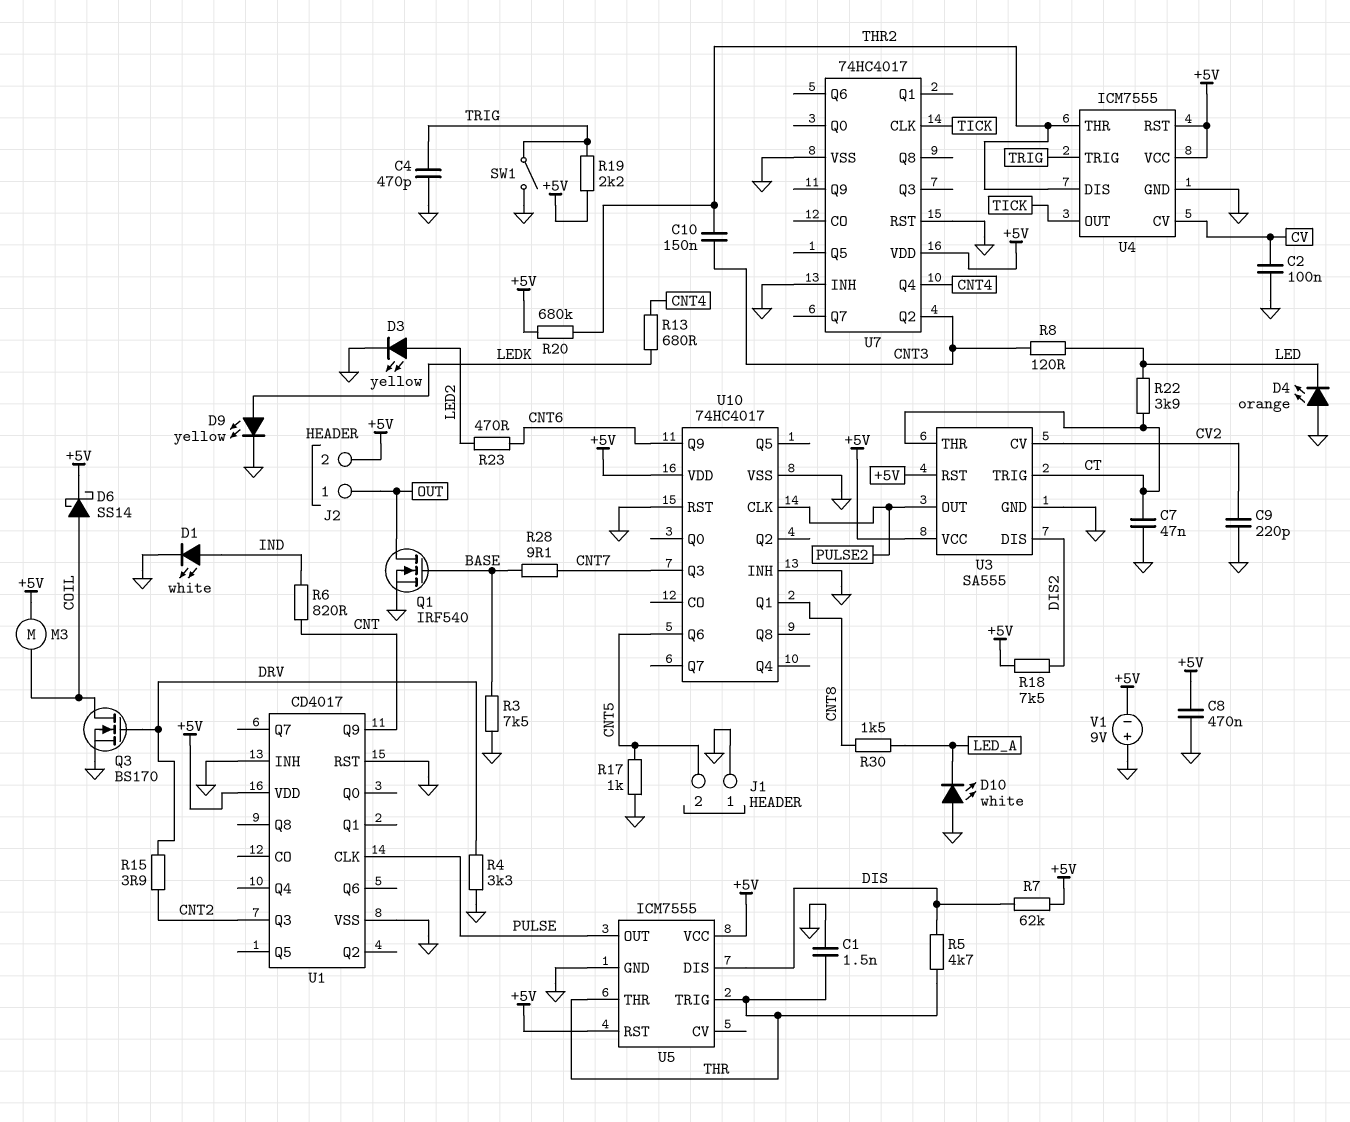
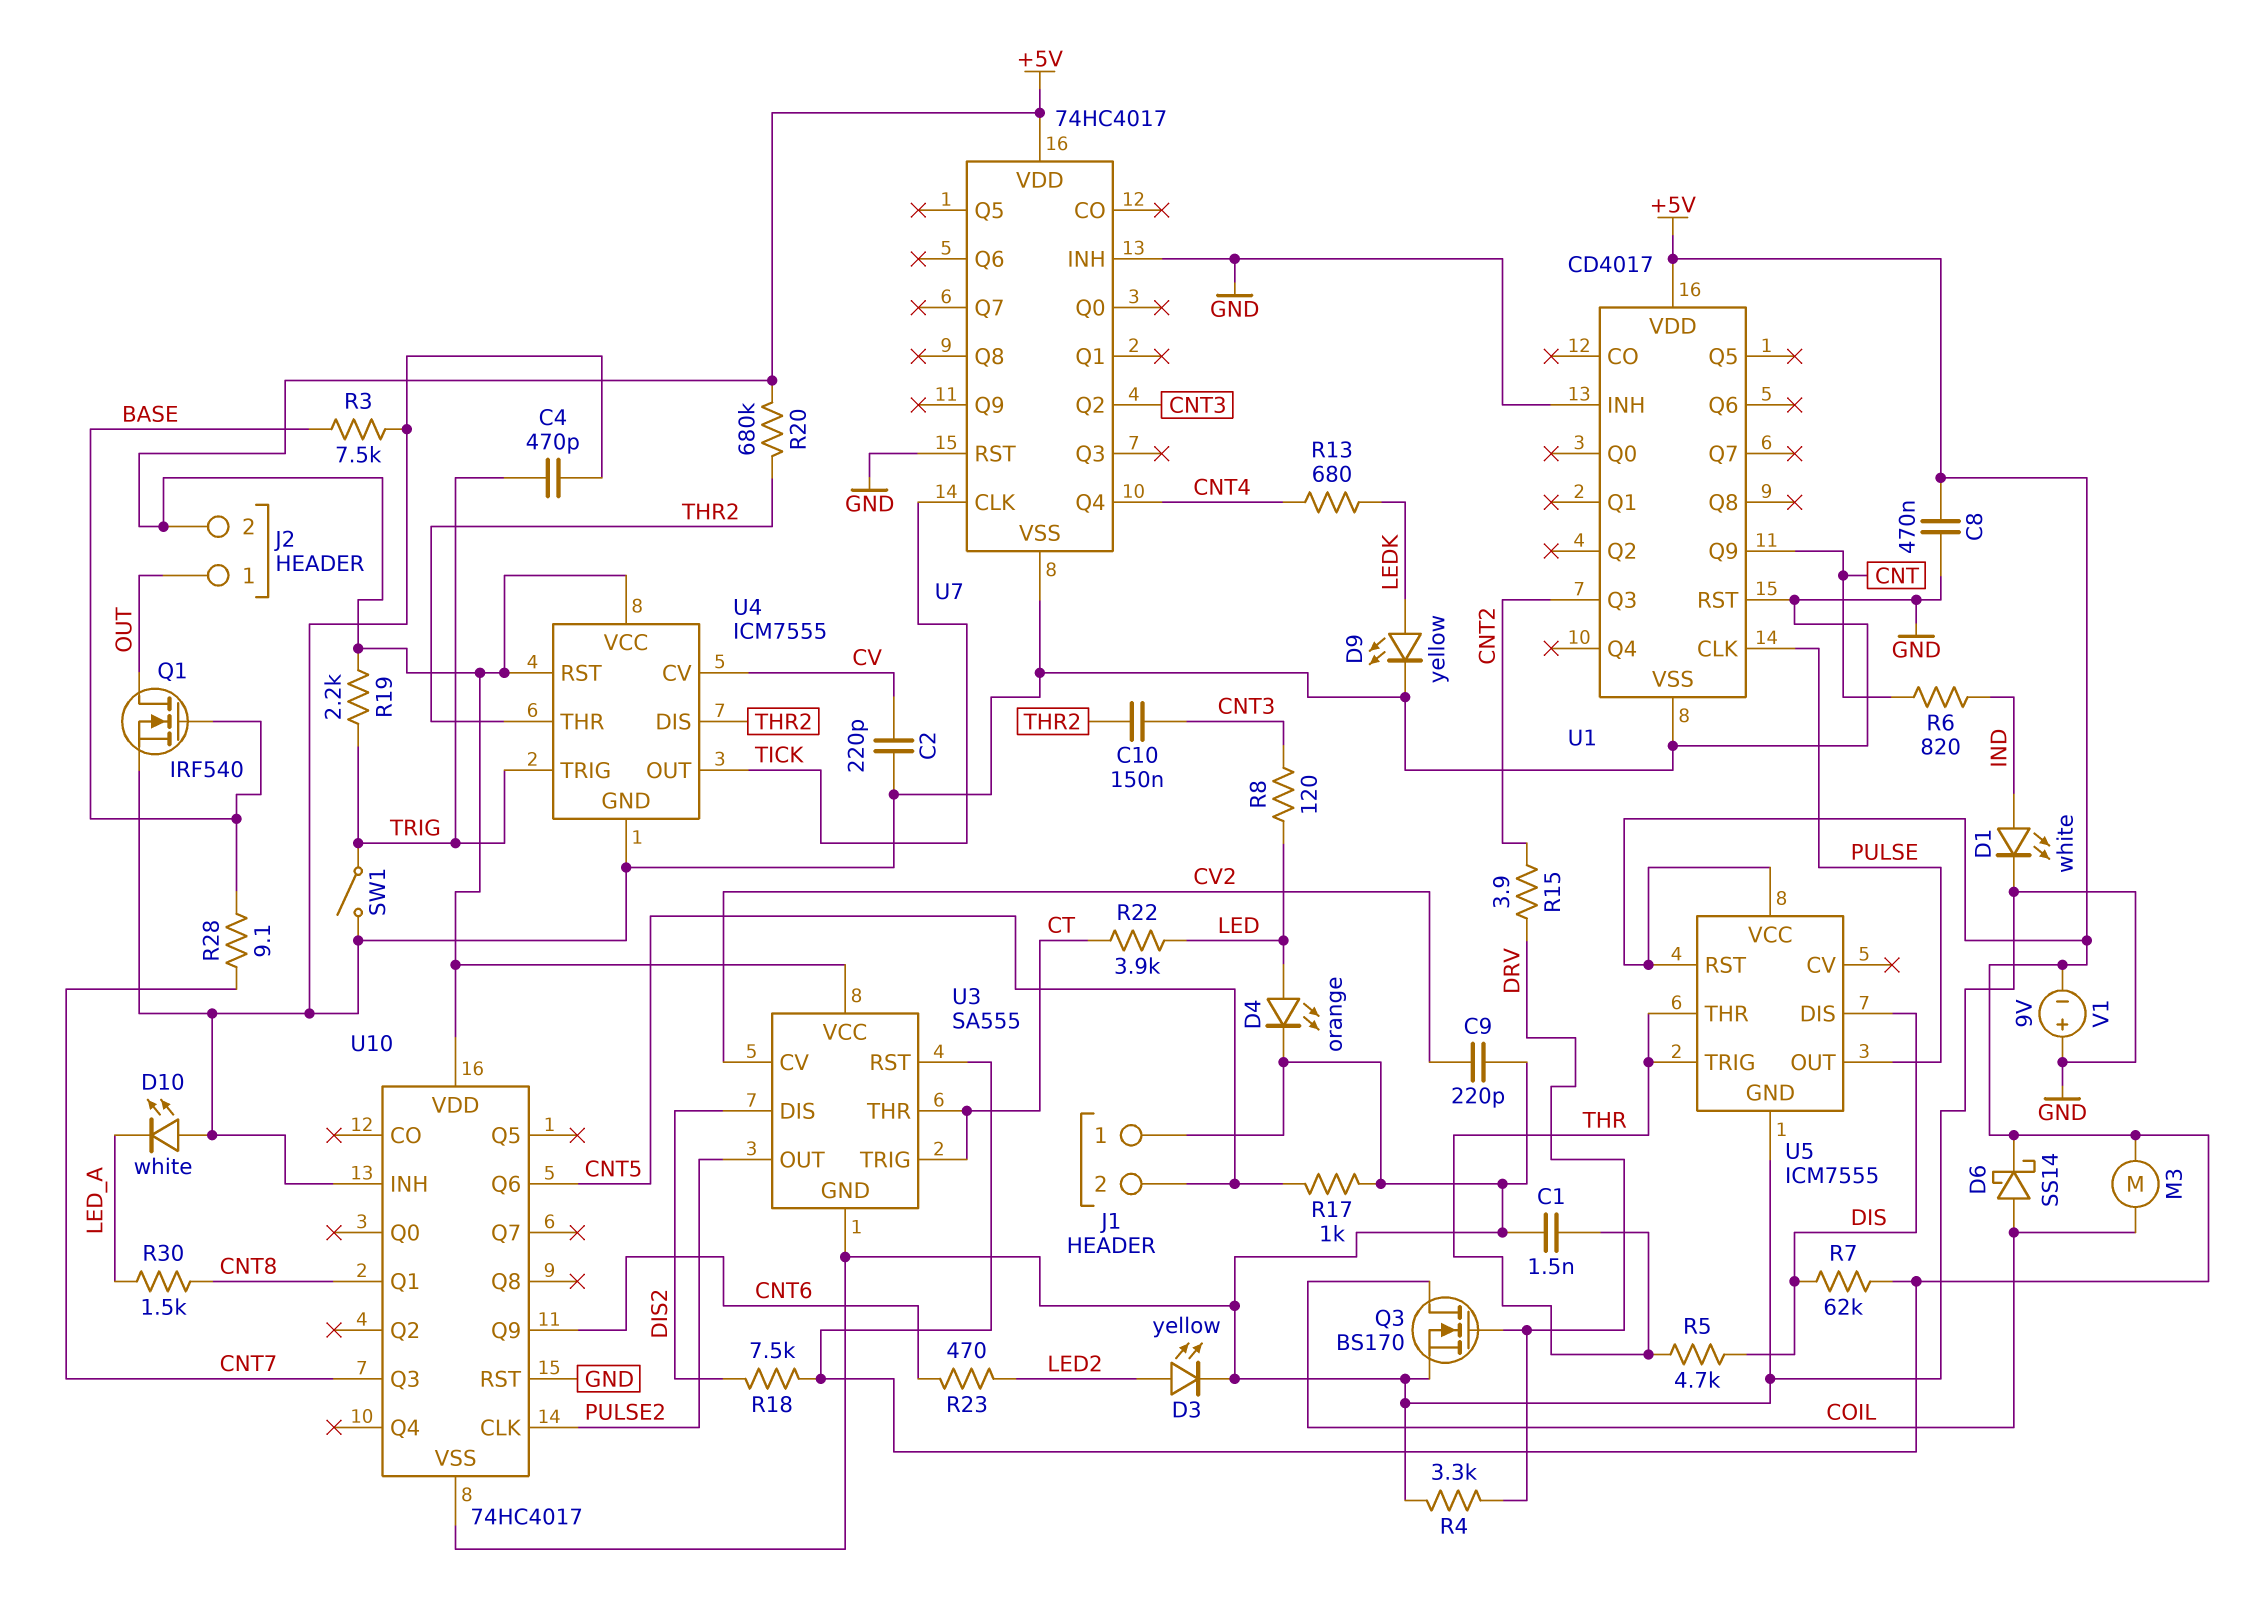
C2: 100nF (CV, GND) -> 220pF (CV, GND)
C7: 47nF (CT, GND) -> none
D4: LED orange (A GND, K LED) -> LED orange (A LED, K GND)

